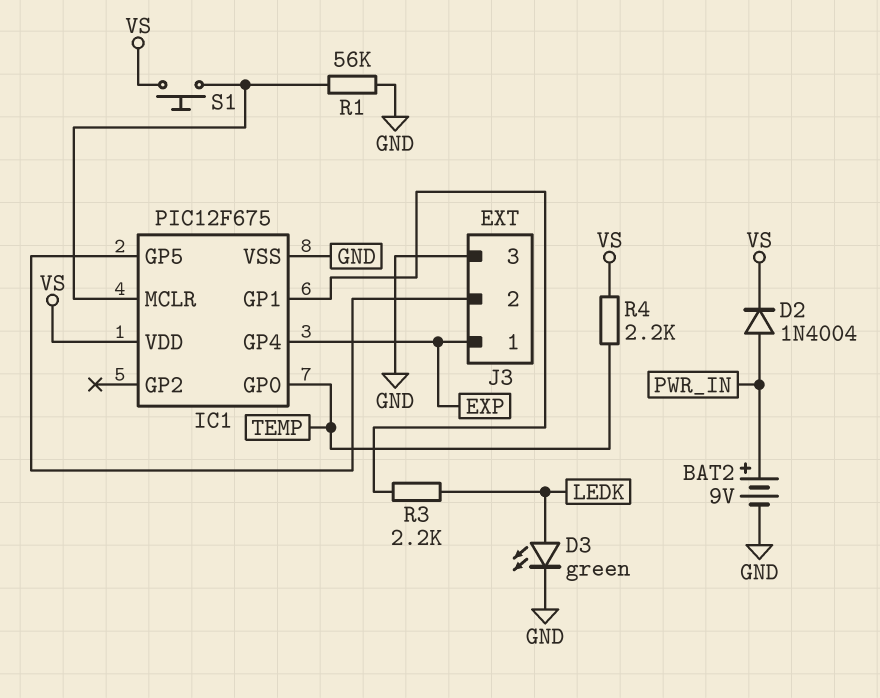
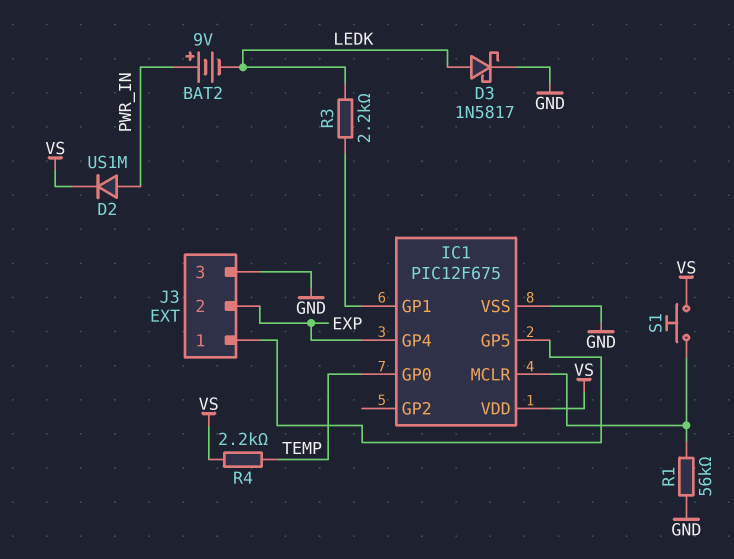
BAT2: 9V (plus PWR_IN, minus GND) -> 9V (plus PWR_IN, minus LEDK)
D2: diode 1N4004 (A PWR_IN, K VS) -> diode US1M (A PWR_IN, K VS)
D3: LED green (A LEDK, K GND) -> schottky 1N5817 (A LEDK, K GND)
J3 pin 1: EXP -> IC1/GP5
J3 pin 2: IC1/GP5 -> EXP

